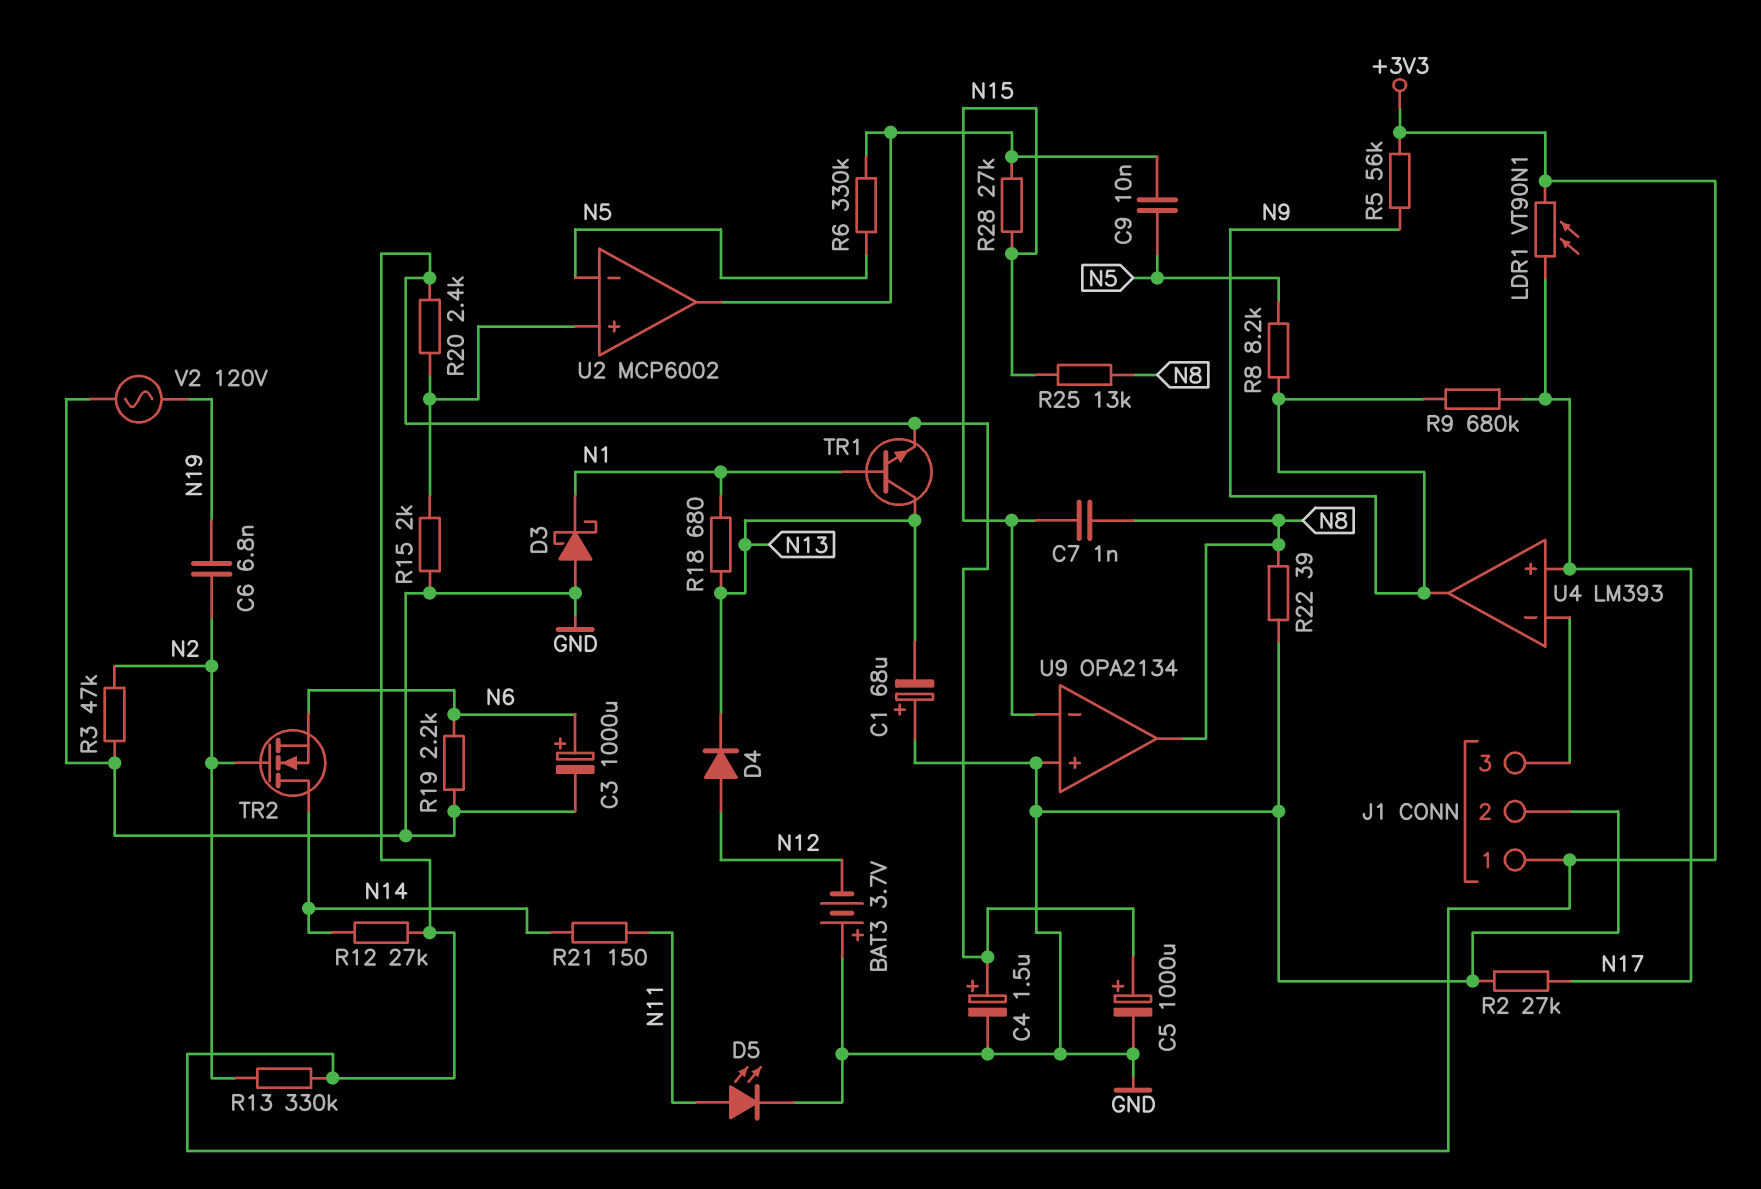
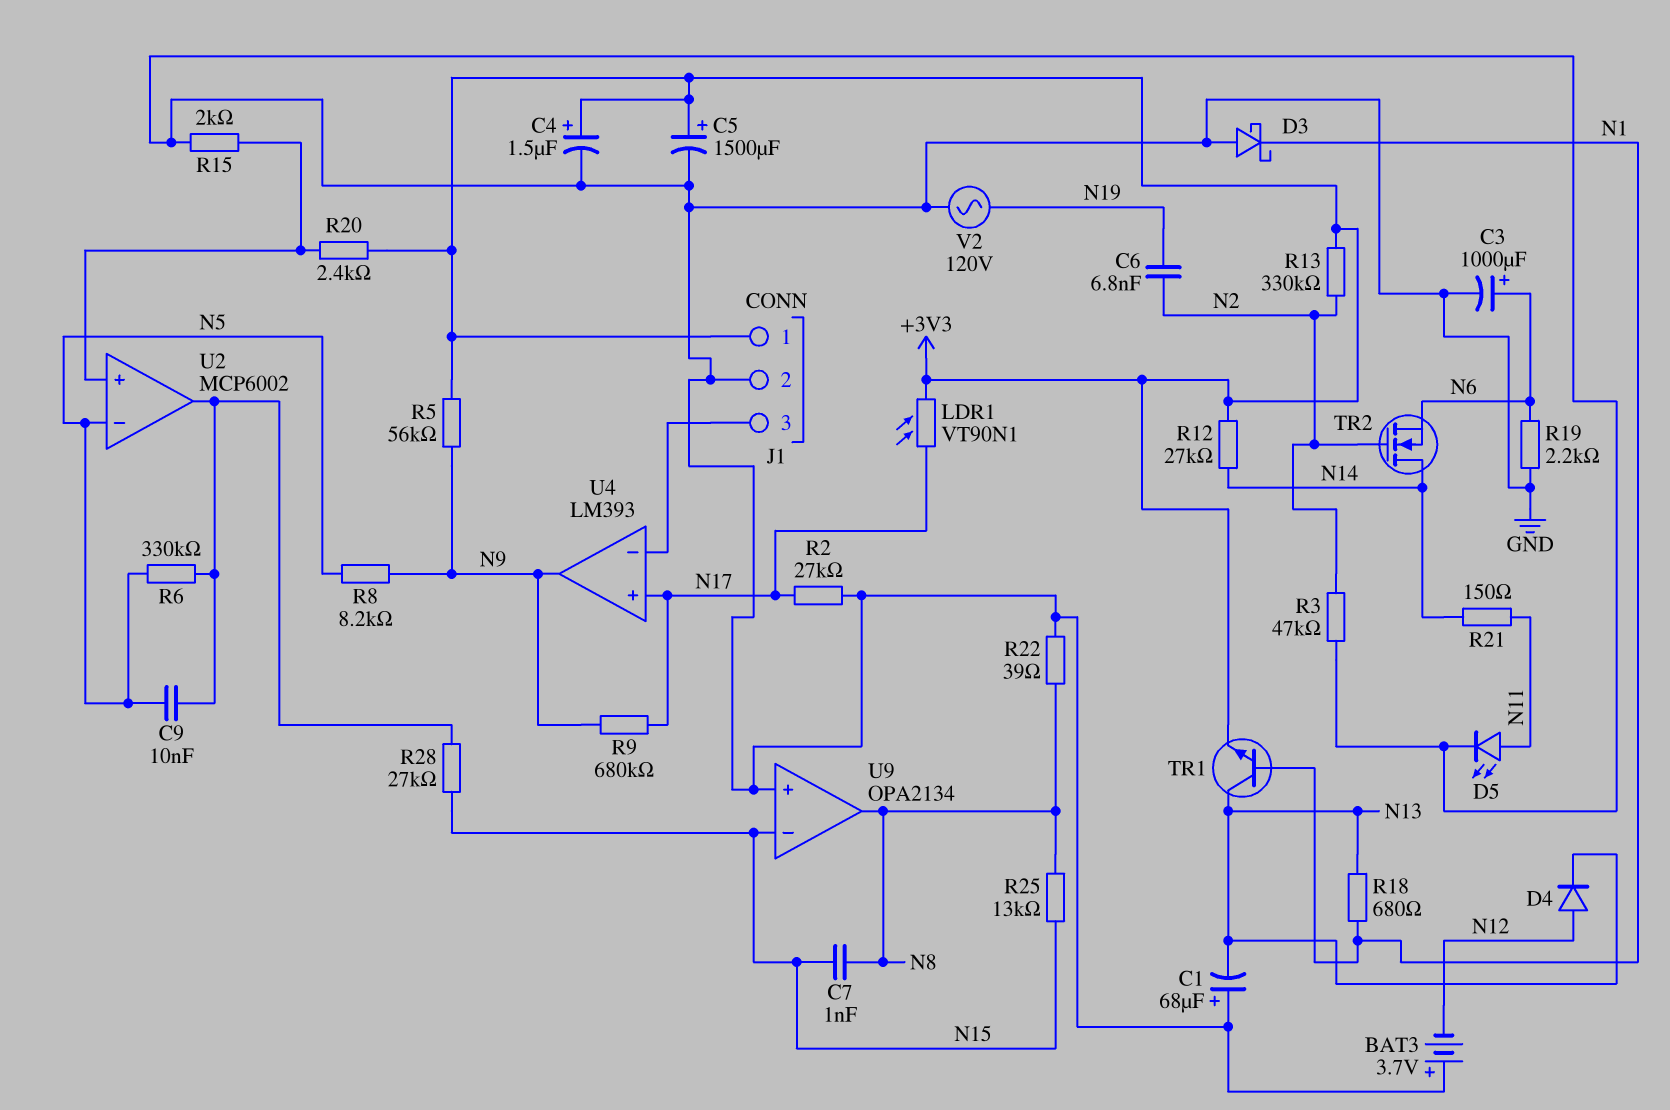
C5: 1000uF (plus +3V3, minus GND) -> 1500uF (plus +3V3, minus GND)

